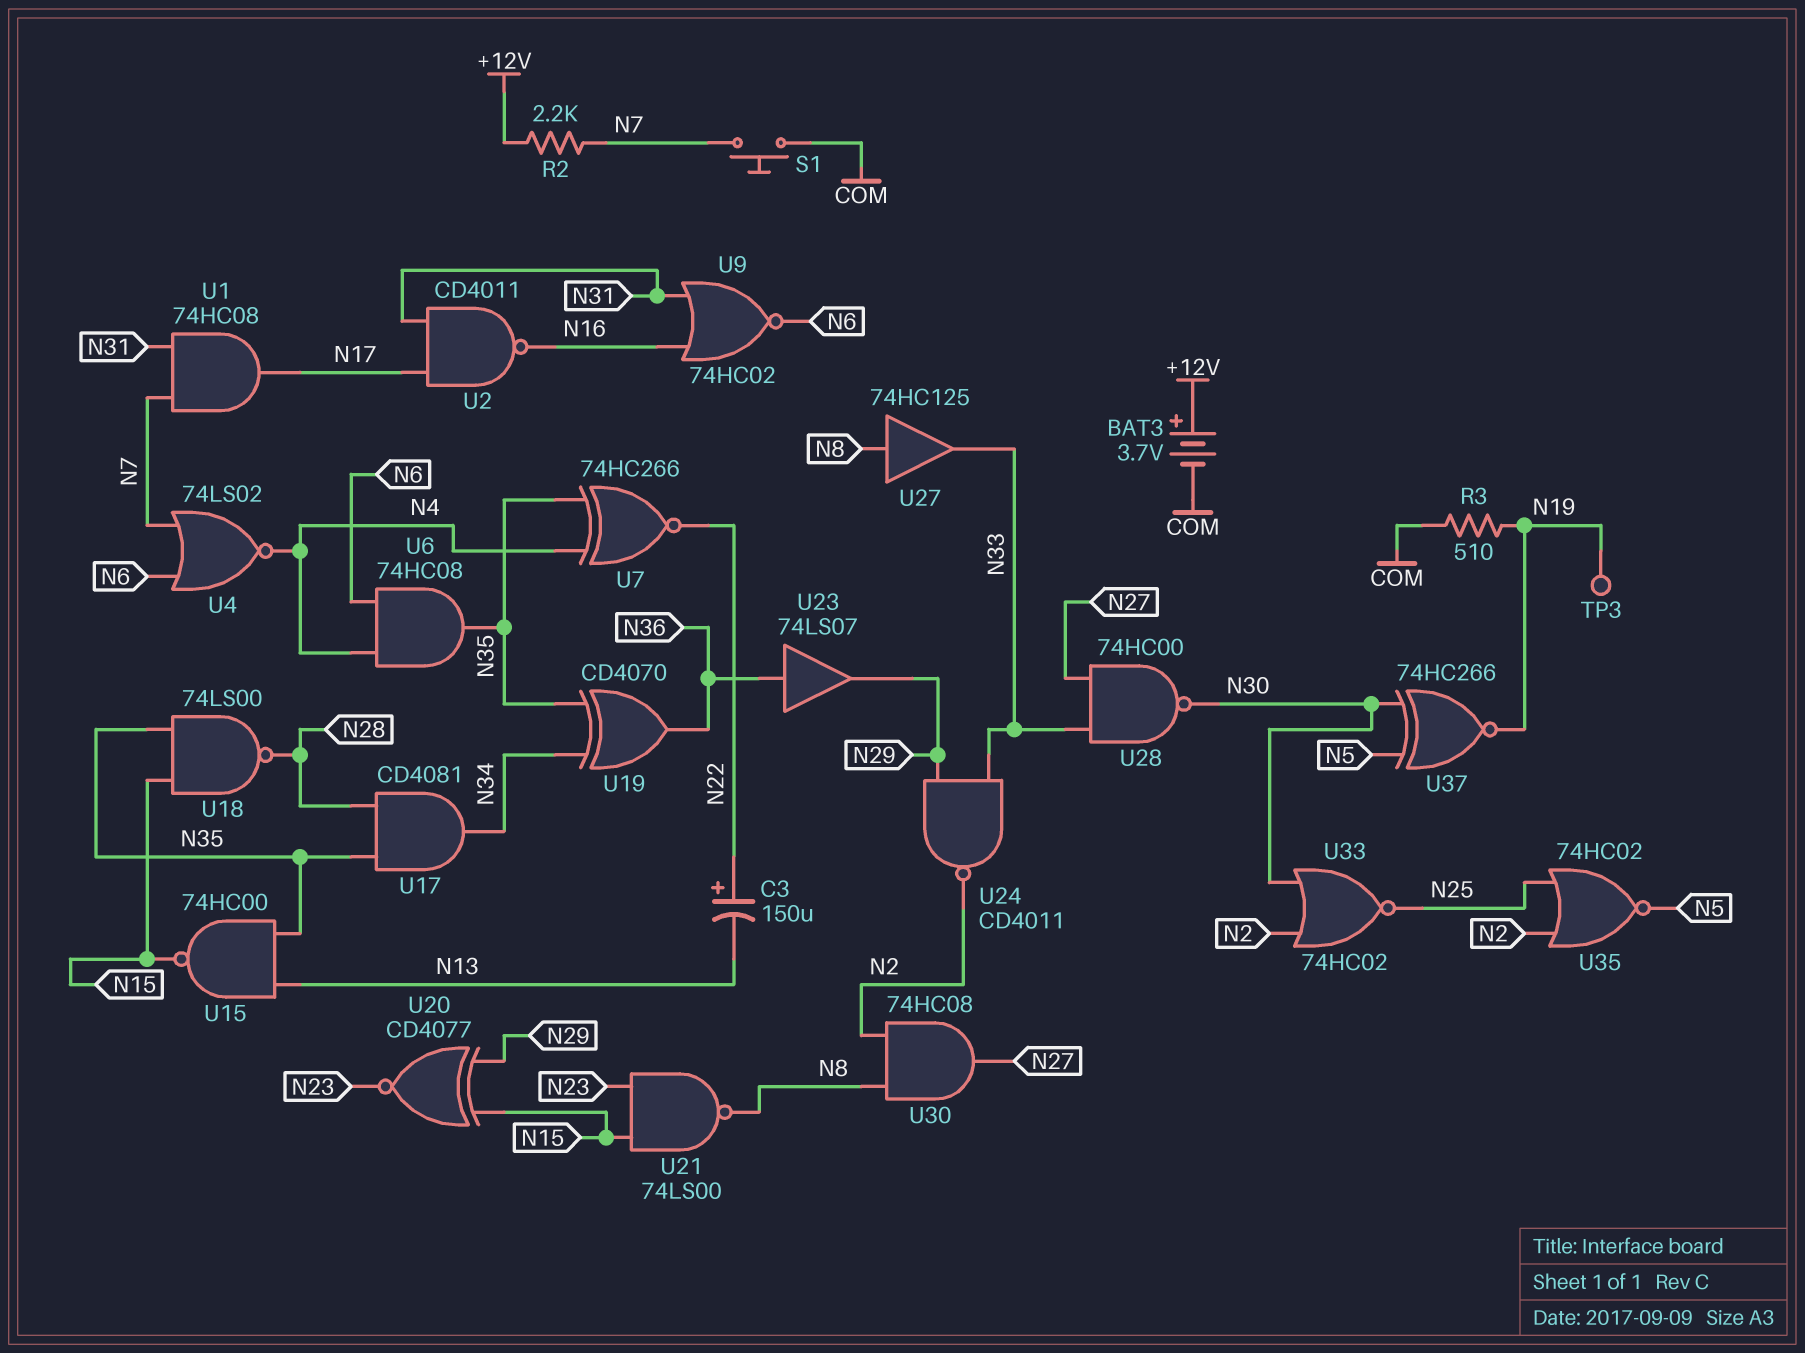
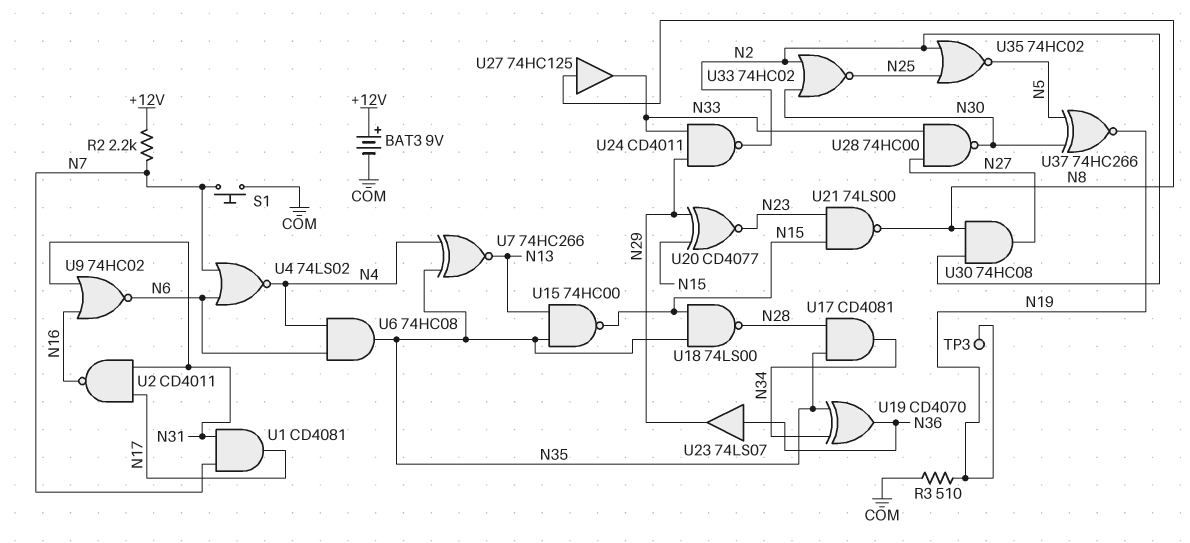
BAT3: 3.7V (plus +12V, minus COM) -> 9V (plus +12V, minus COM)
C3: 150uF (plus N22, minus N13) -> none
U1: AND 74HC08 (in N7, in N31, out N17) -> AND CD4081 (in N7, in N31, out N17)
U7: XNOR 74HC266 (in N4, in N35, out N22) -> XNOR 74HC266 (in N4, in N35, out N13)

